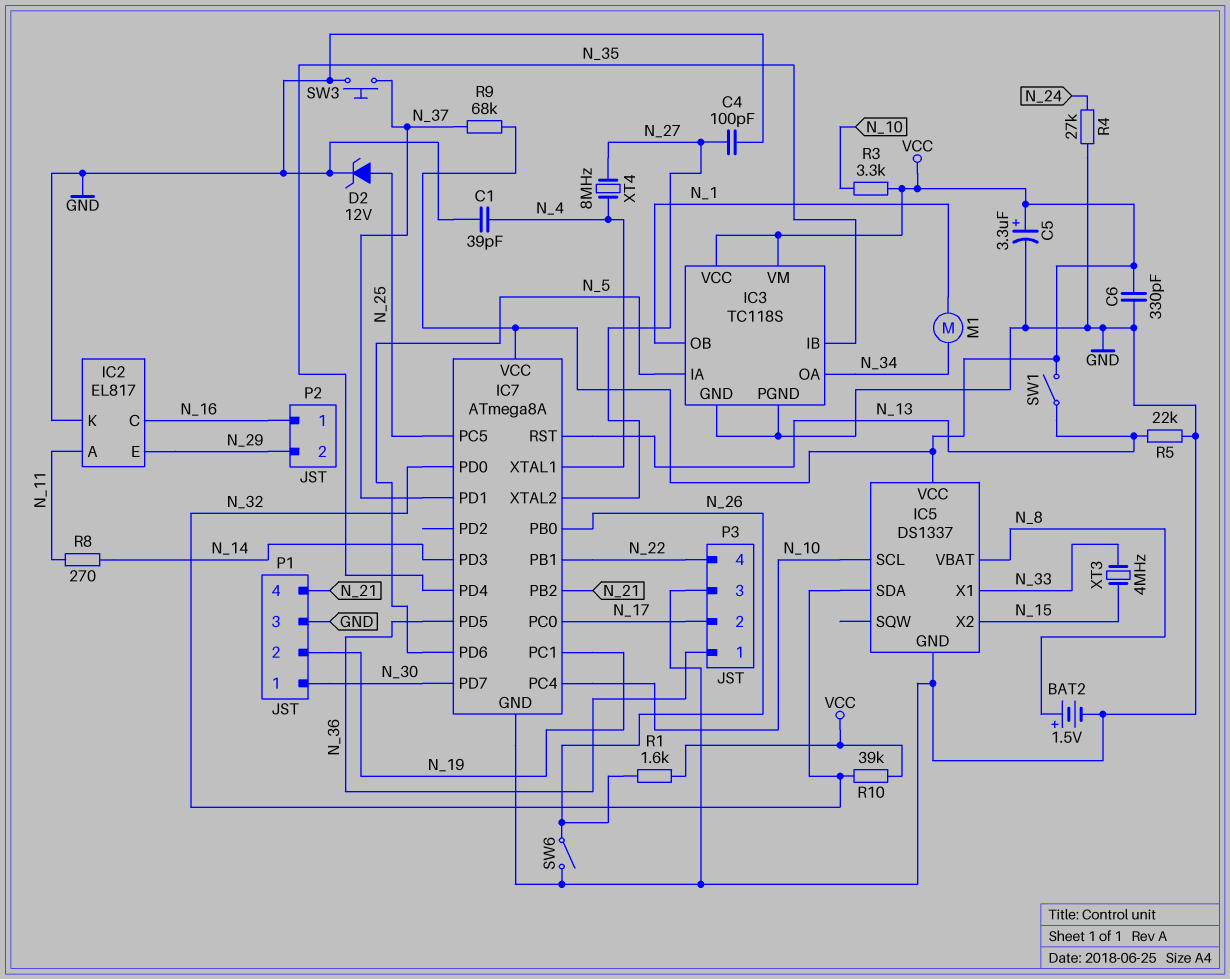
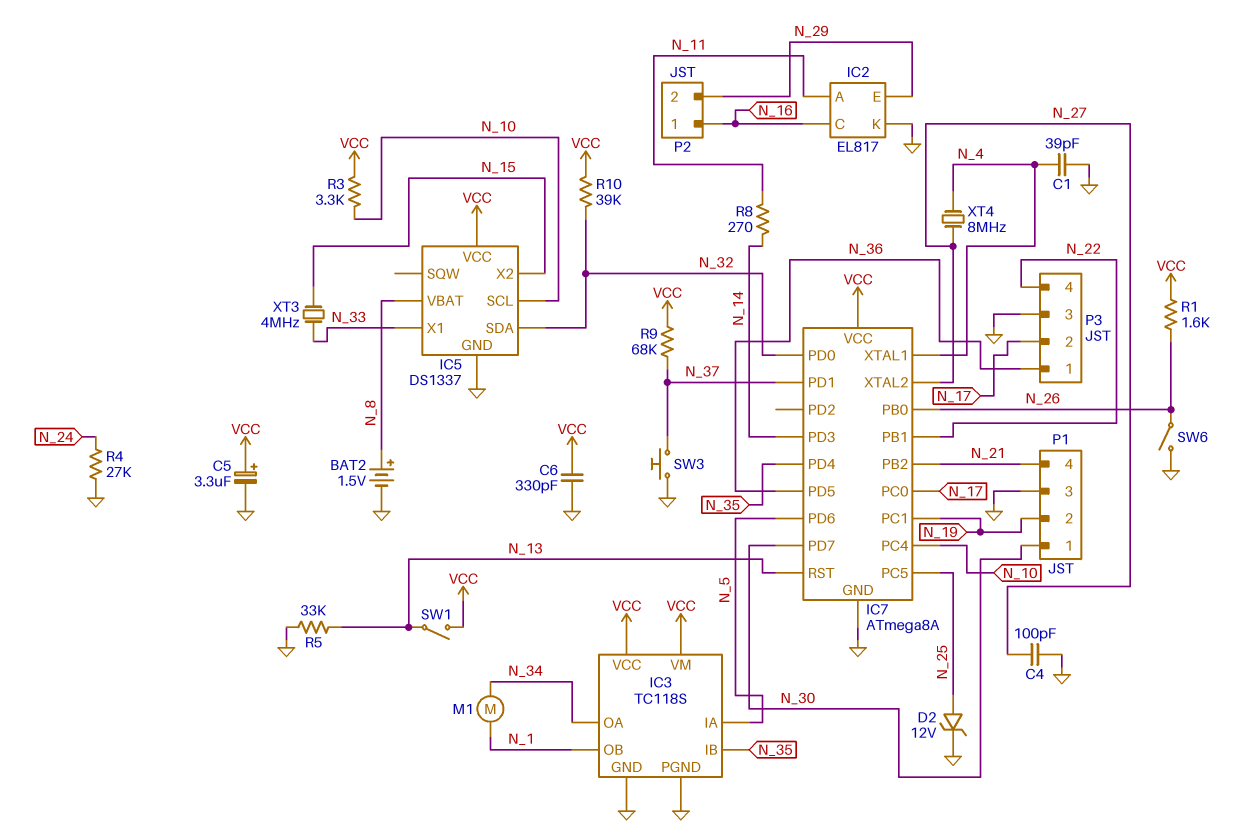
R5: 22k (GND, N_13) -> 33k (GND, N_13)

